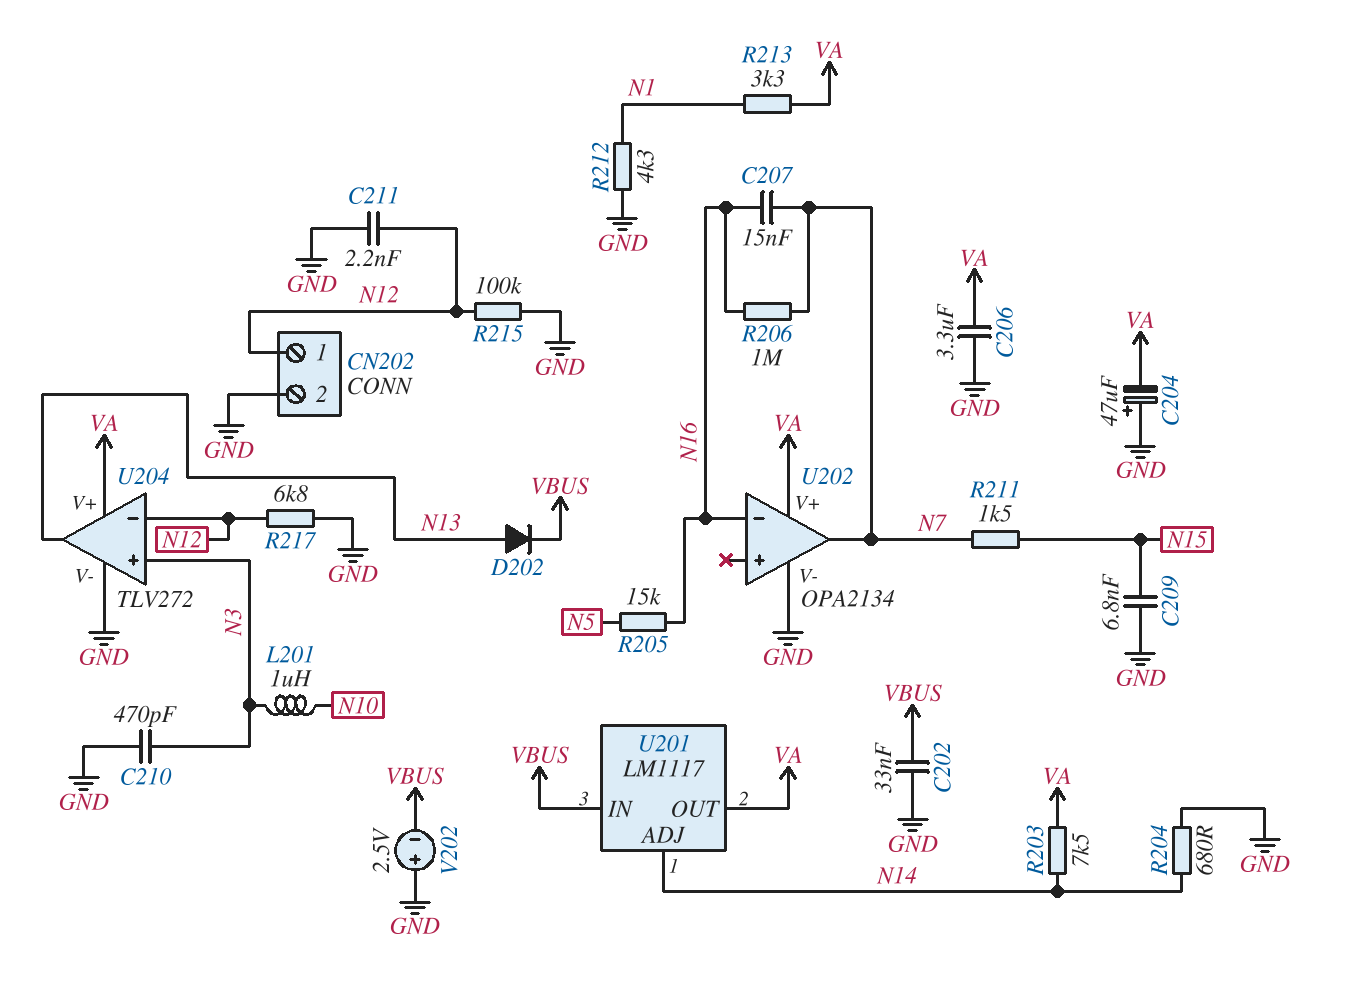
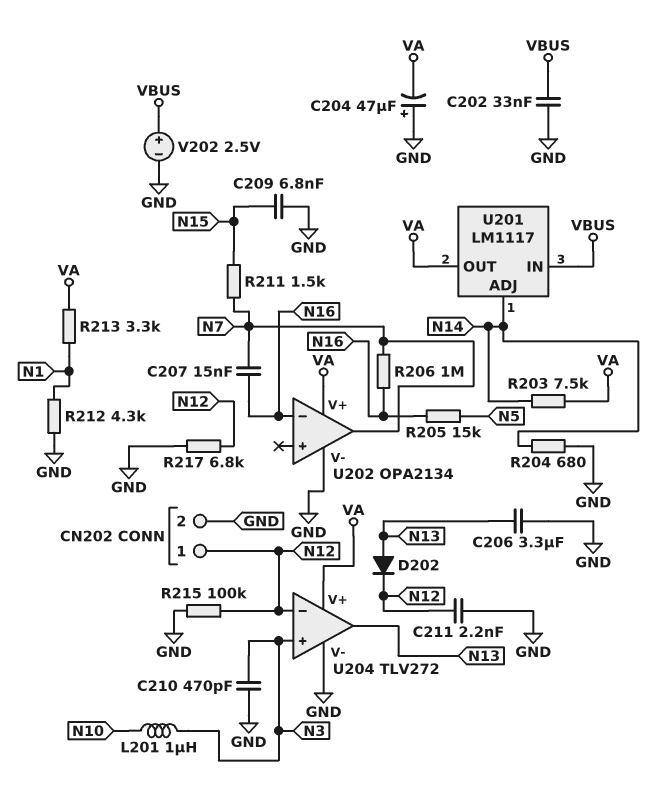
C206: 3.3uF (GND, VA) -> 3.3uF (GND, N13)
D202: diode (A N13, K VBUS) -> diode (A N13, K N12)
V202: 2.5V (plus GND, minus VBUS) -> 2.5V (plus VBUS, minus GND)

